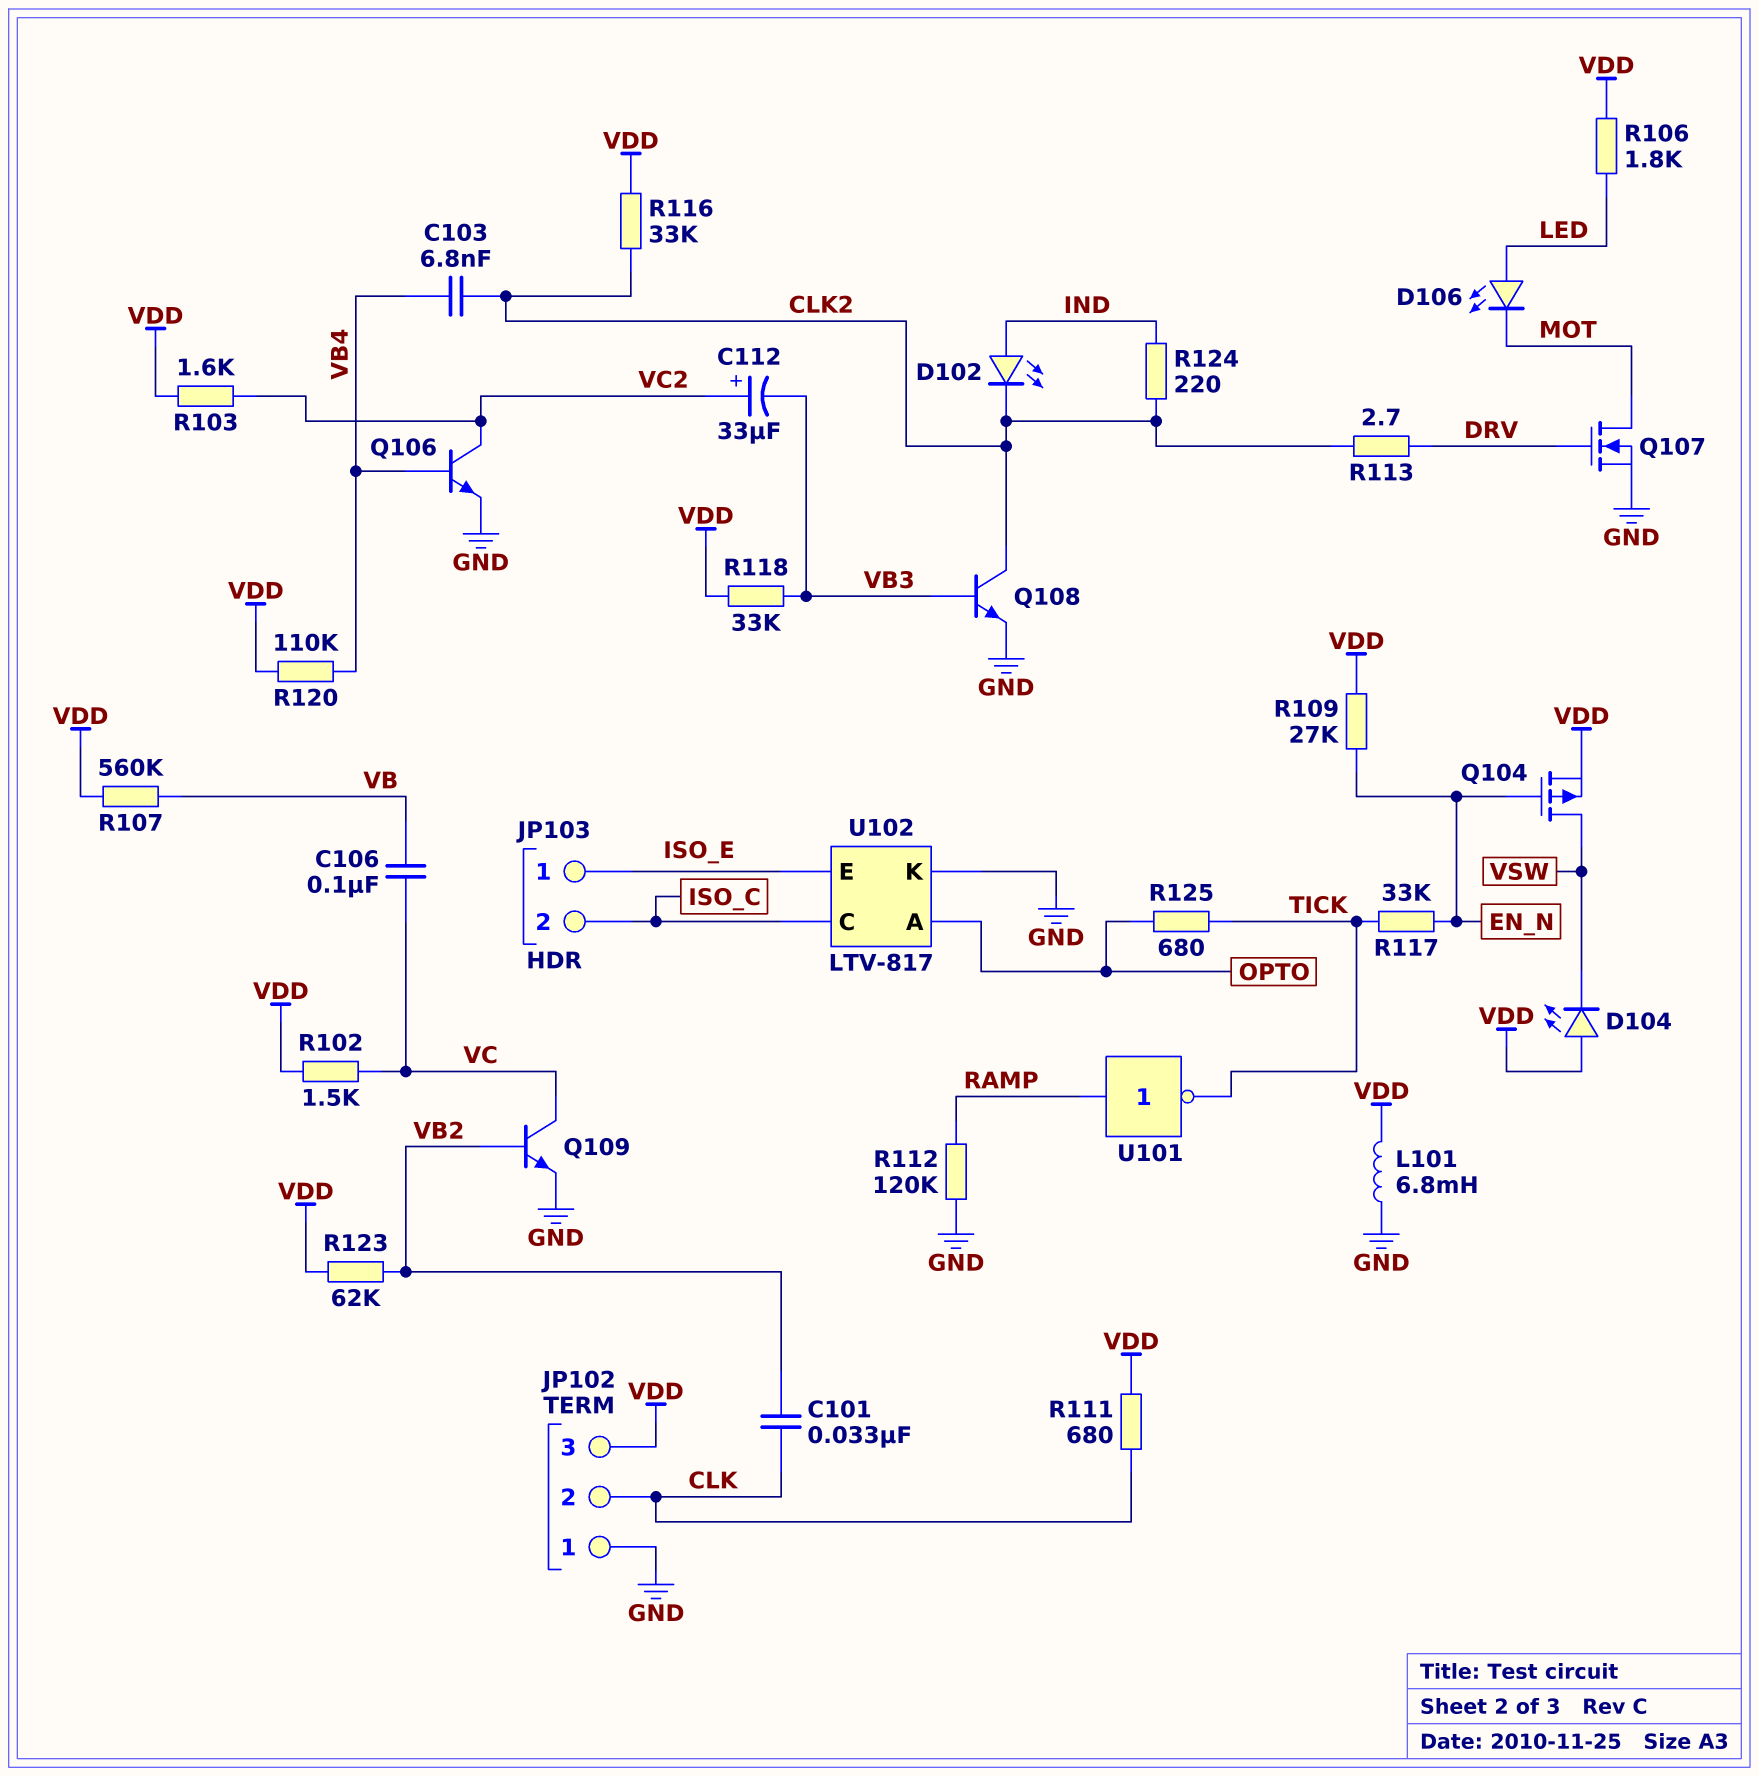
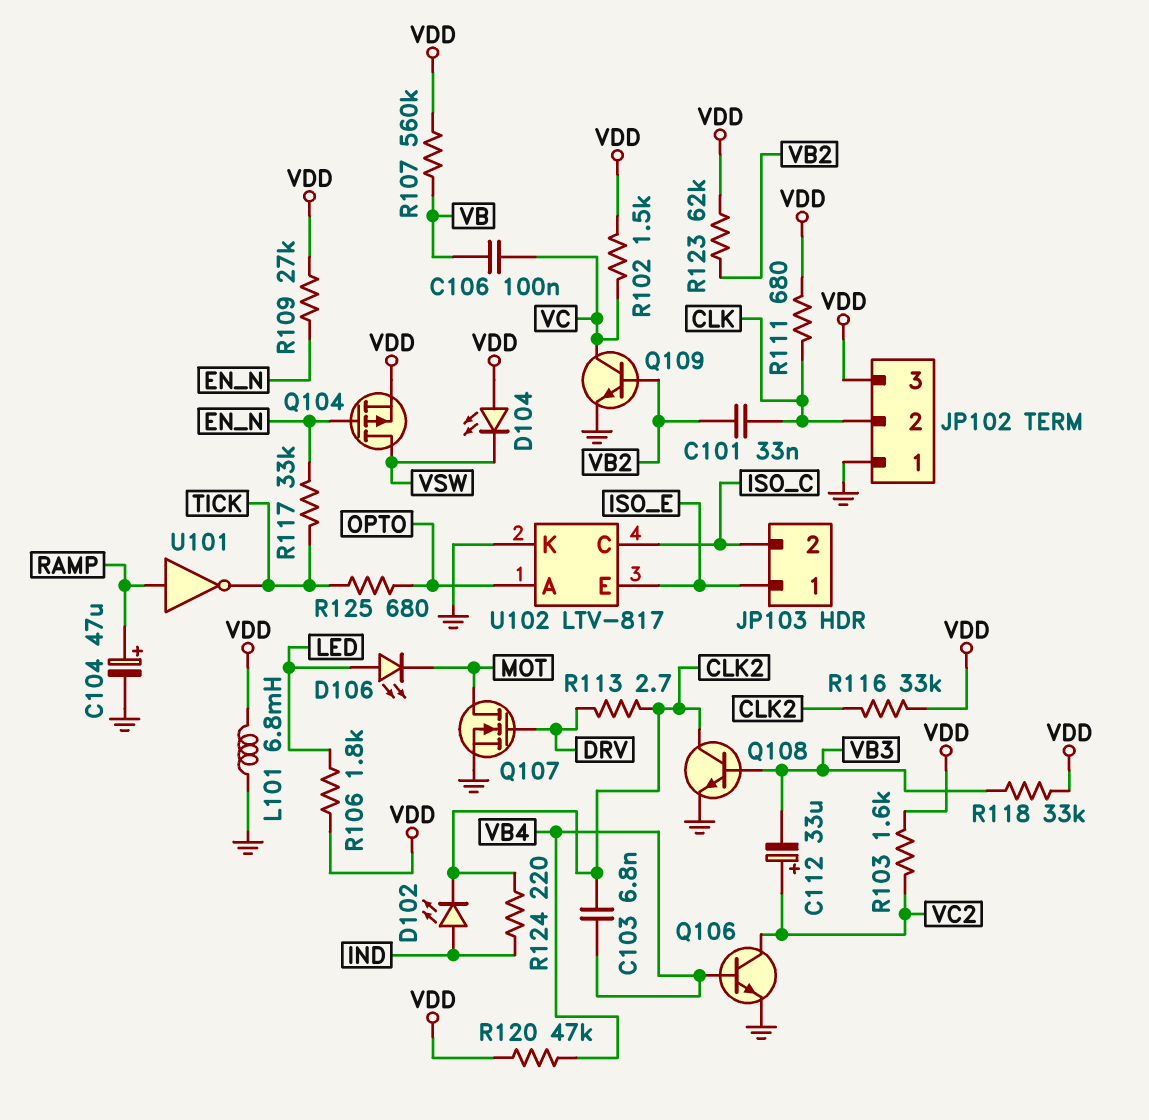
C104: none -> 47uF (plus RAMP, minus GND)
R112: 120k (GND, RAMP) -> none
R120: 110k (VB4, VDD) -> 47k (VB4, VDD)

